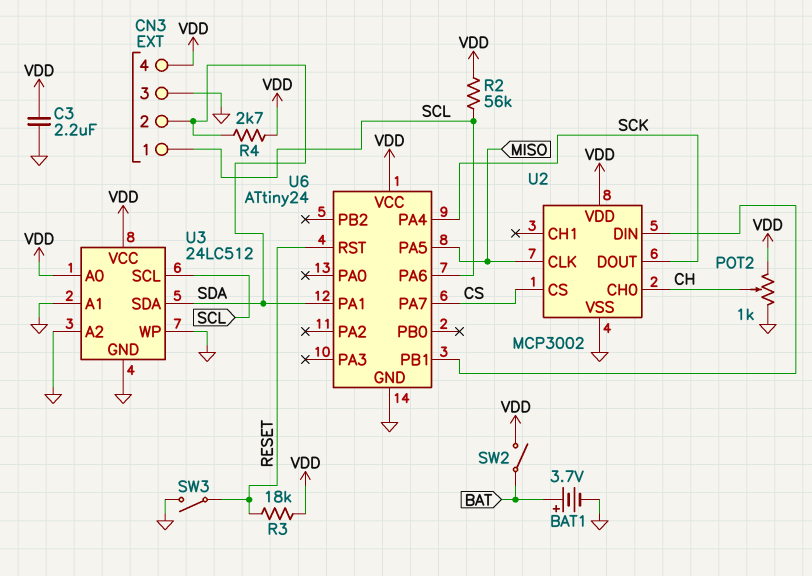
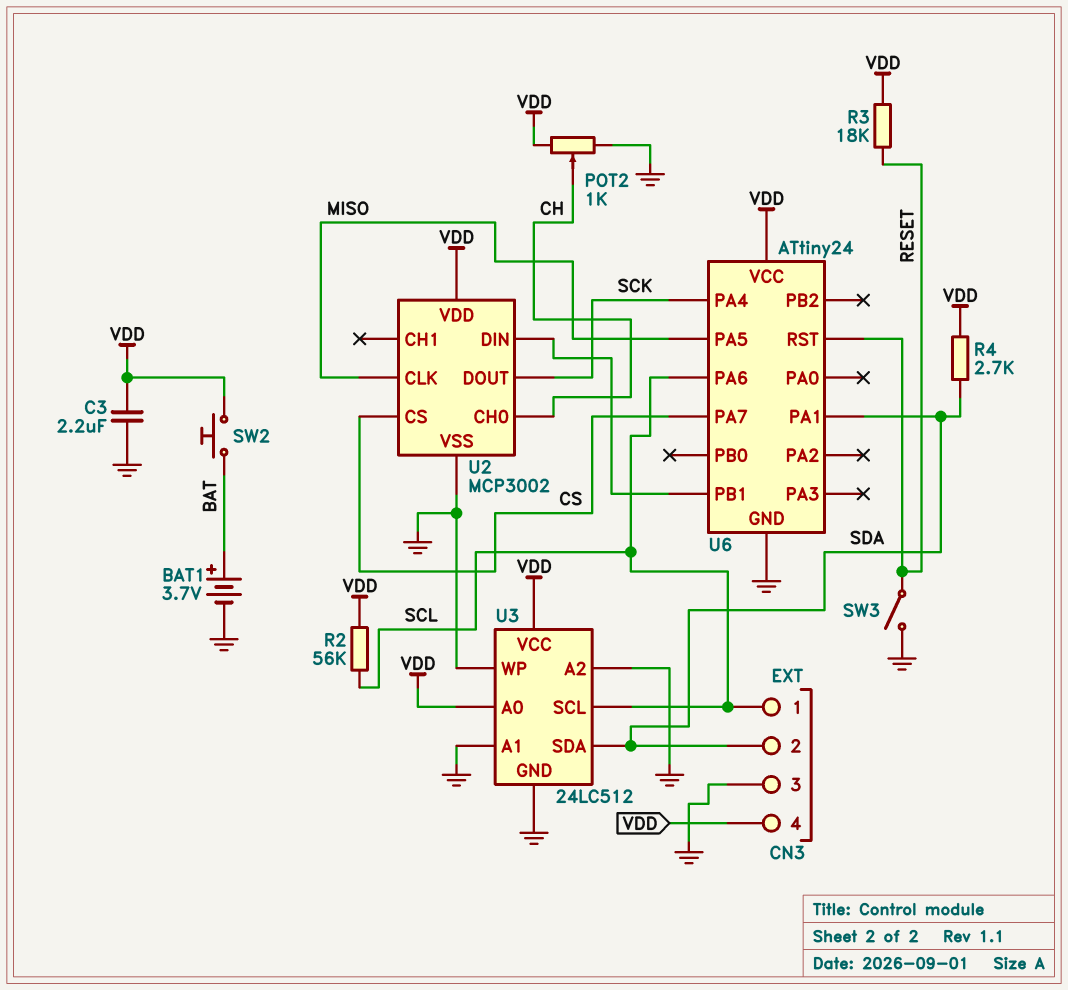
SW2: switch (BAT, VDD) -> button (BAT, VDD)

